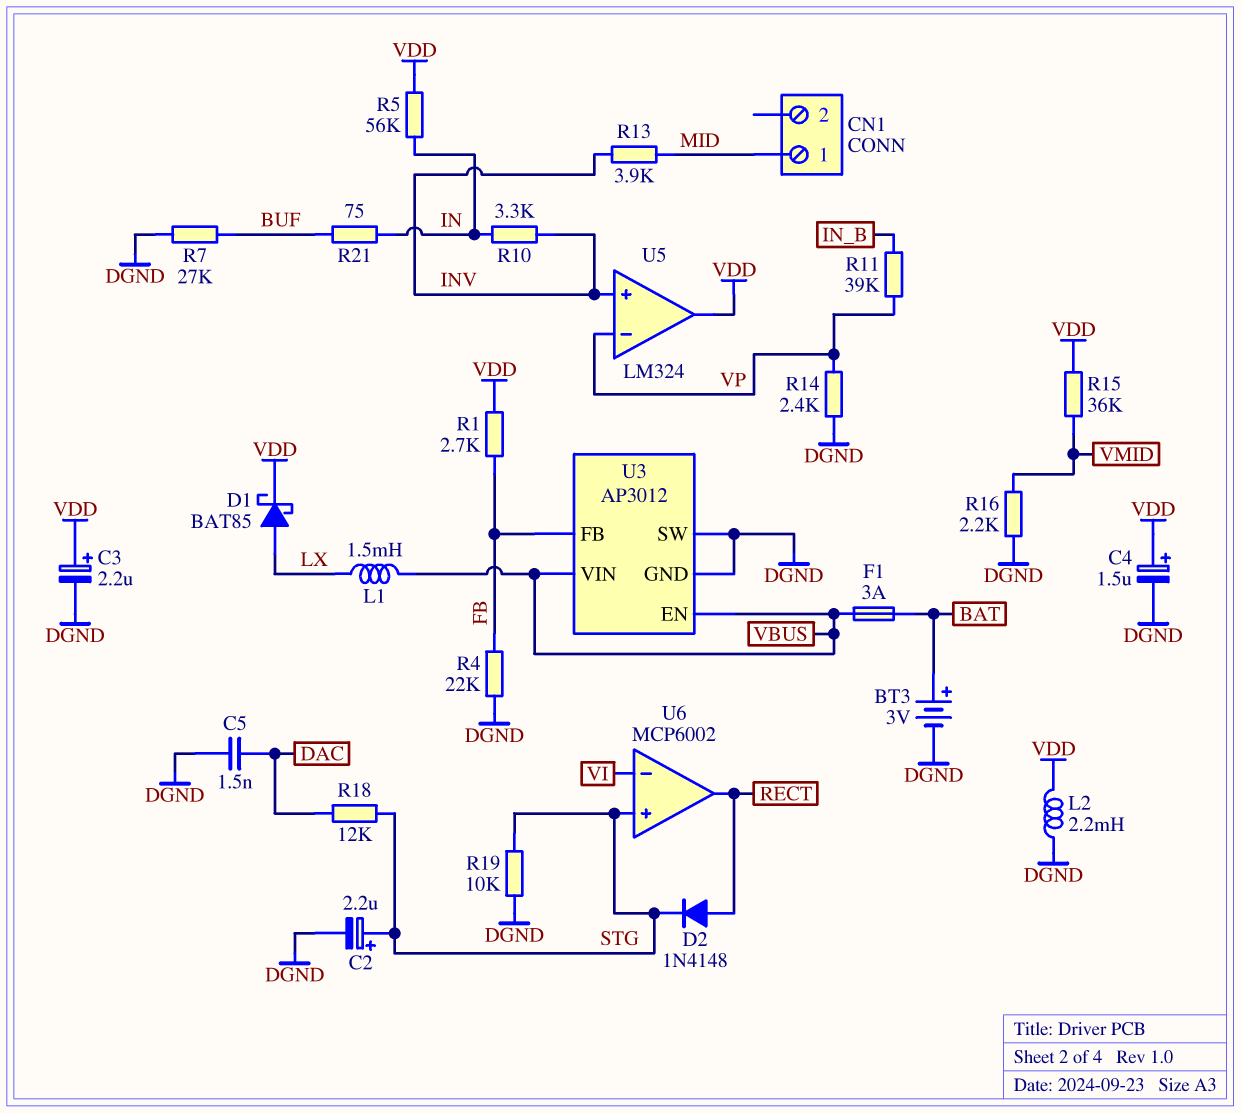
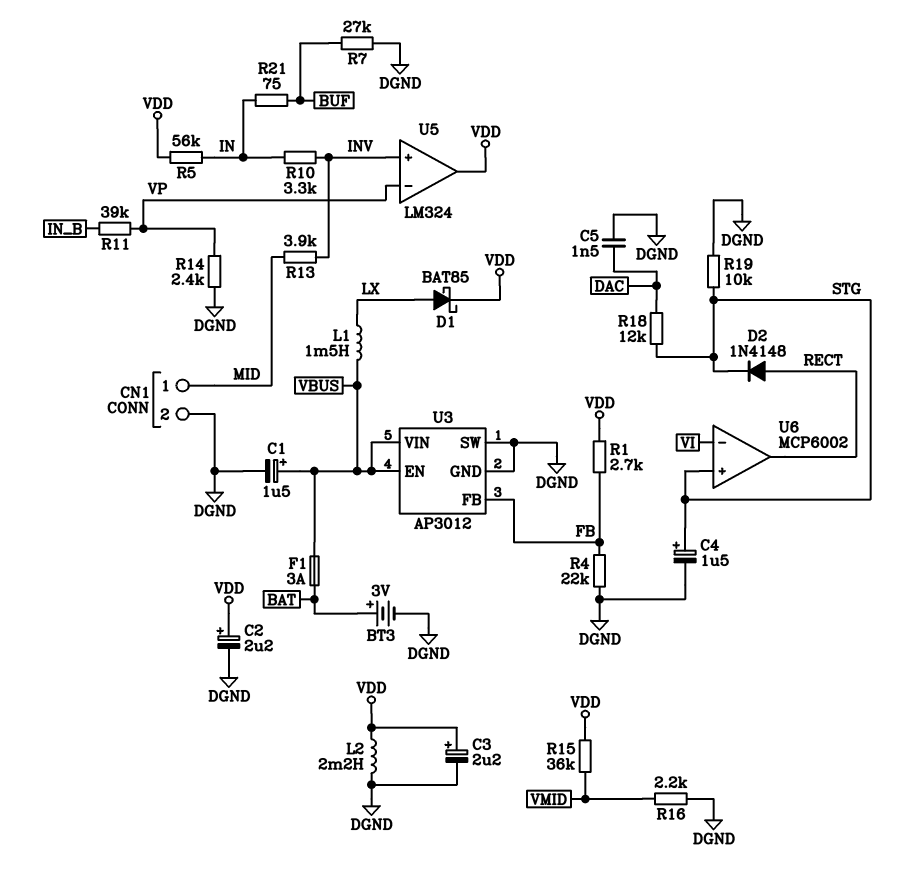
C1: none -> 1.5uF (plus VBUS, minus DGND)
C2: 2.2uF (plus STG, minus DGND) -> 2.2uF (plus VDD, minus DGND)
C4: 1.5uF (plus VDD, minus DGND) -> 1.5uF (plus STG, minus DGND)
CN1 pin 2: none -> DGND

